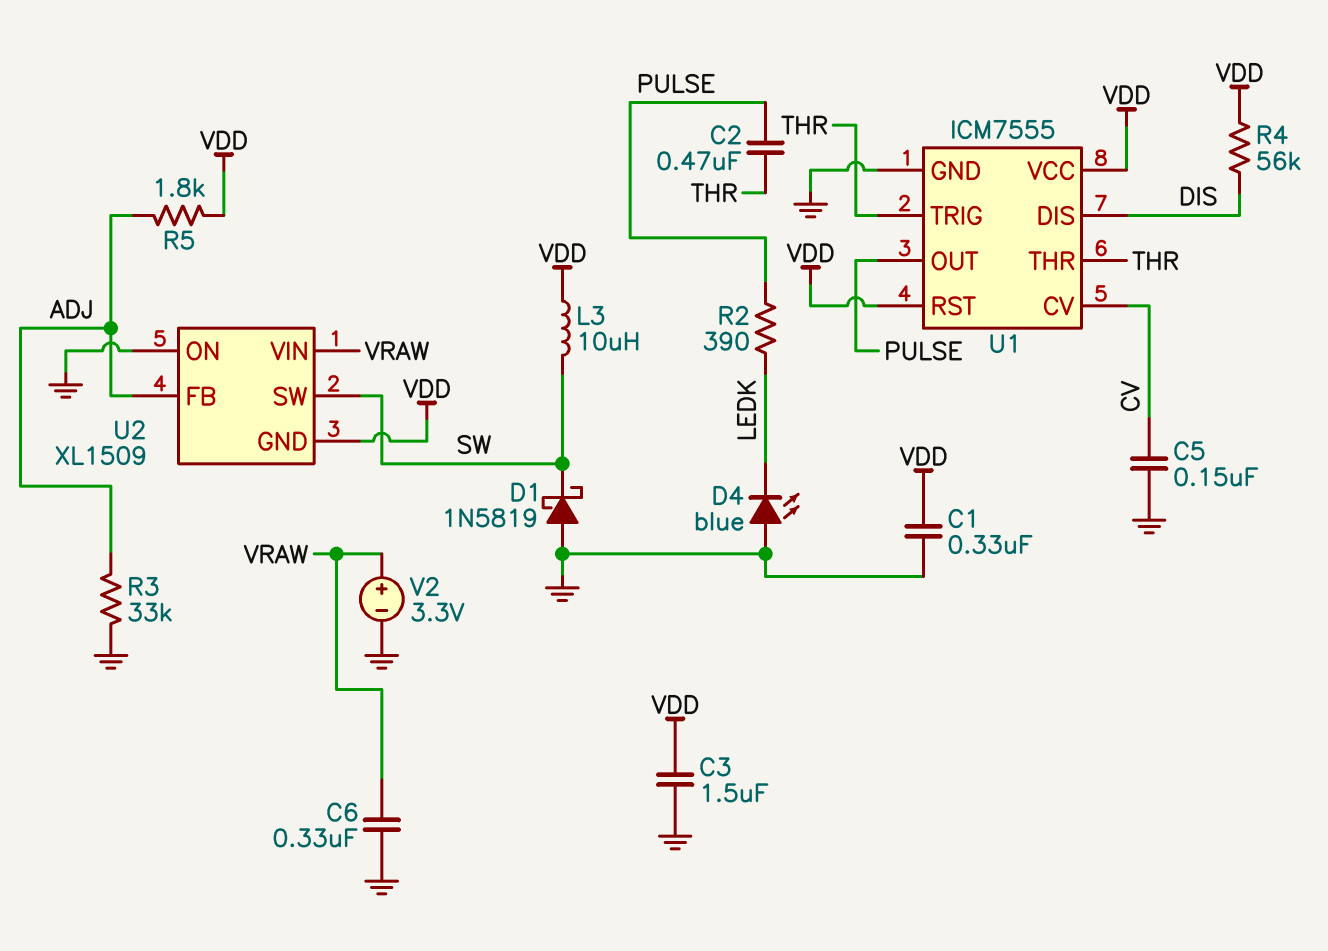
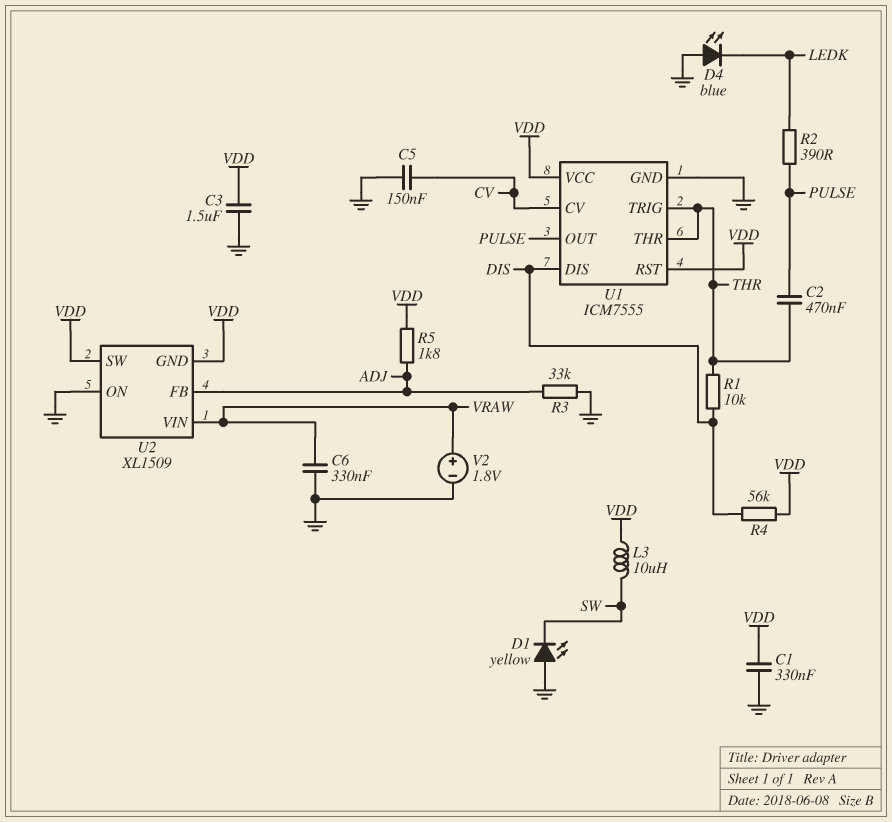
D1: schottky 1N5819 (A GND, K SW) -> LED yellow (A GND, K SW)
R1: none -> 10k (DIS, THR)
U2 pin SW: SW -> VDD
V2: 3.3V (plus VRAW, minus GND) -> 1.8V (plus VRAW, minus GND)

